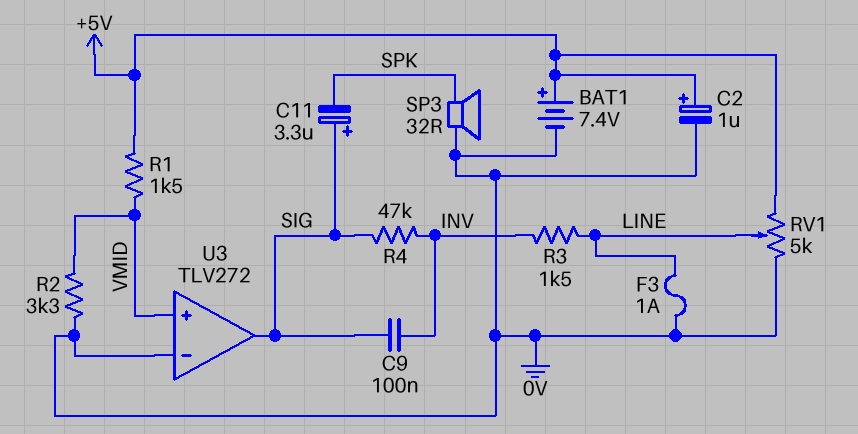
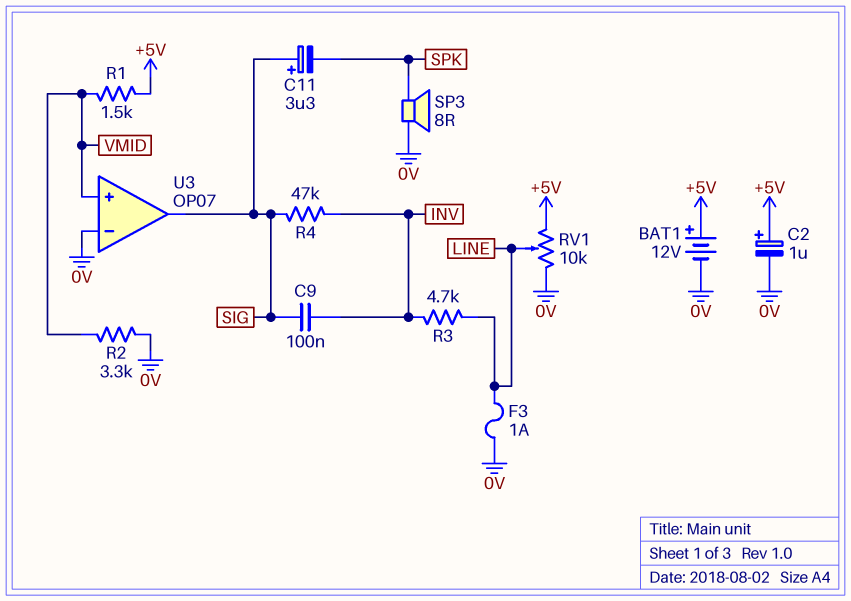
BAT1: 7.4V (plus +5V, minus 0V) -> 12V (plus +5V, minus 0V)
R3: 1.5k (INV, LINE) -> 4.7k (INV, LINE)
RV1: 5k (+5V, 0V, wiper LINE) -> 10k (+5V, 0V, wiper LINE)
SP3: speaker 32R (0V, SPK) -> speaker 8R (0V, SPK)
U3: TLV272 -> OP07

